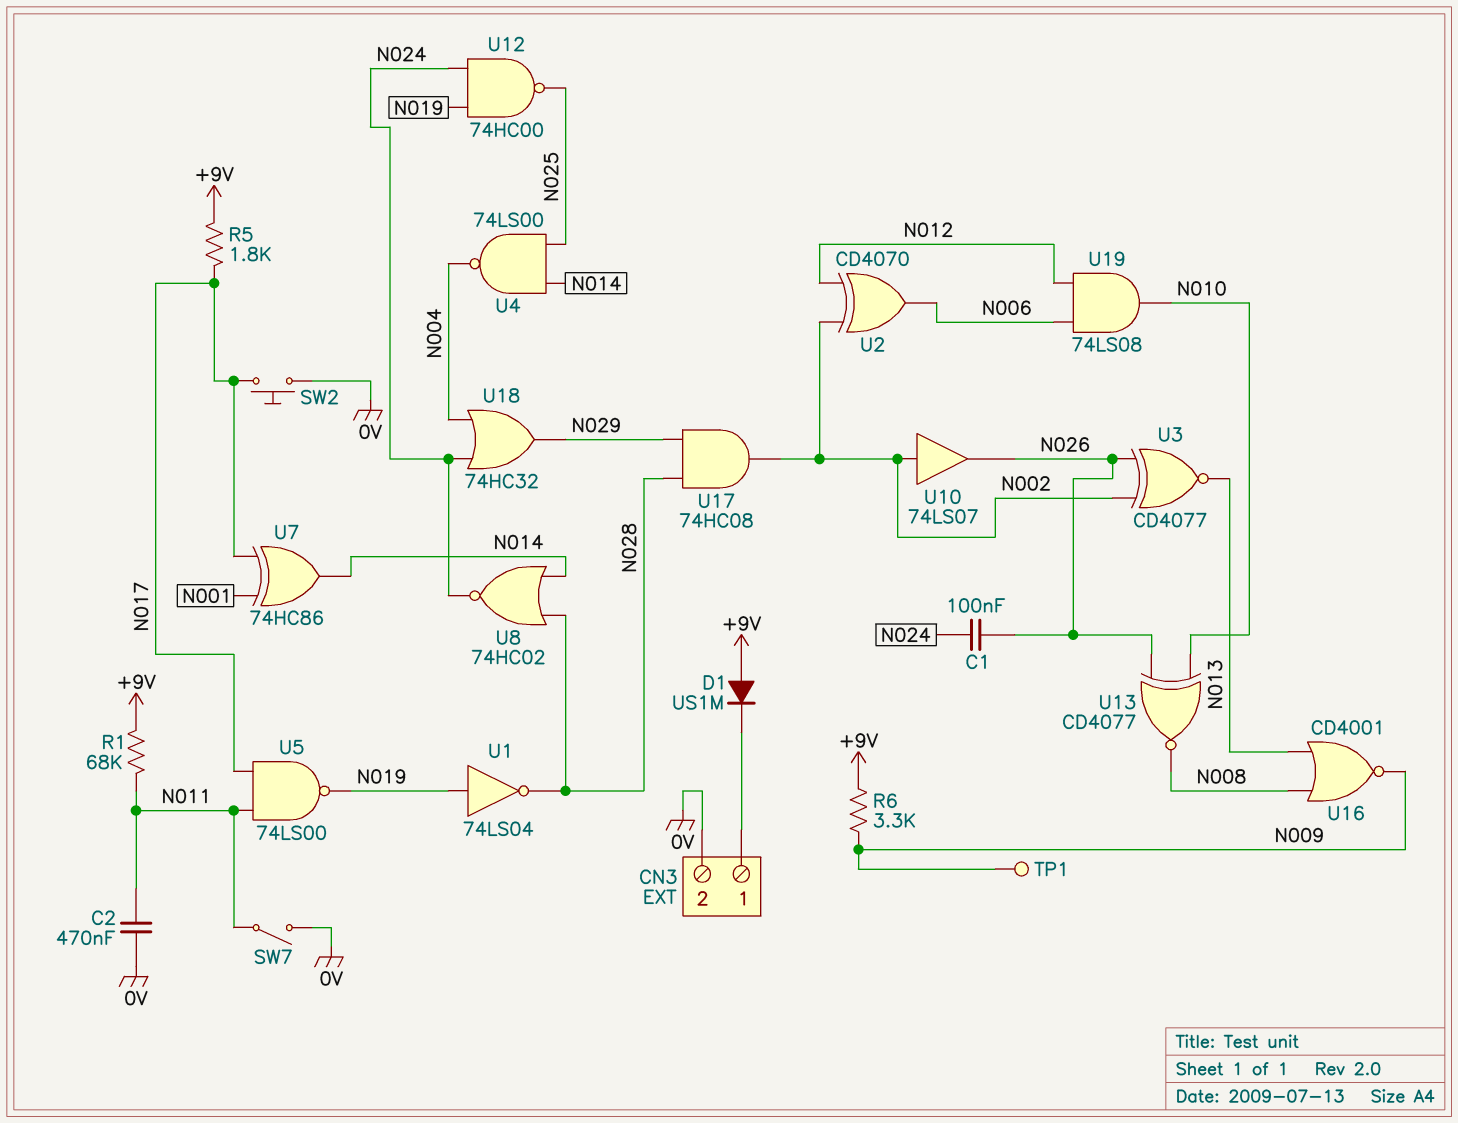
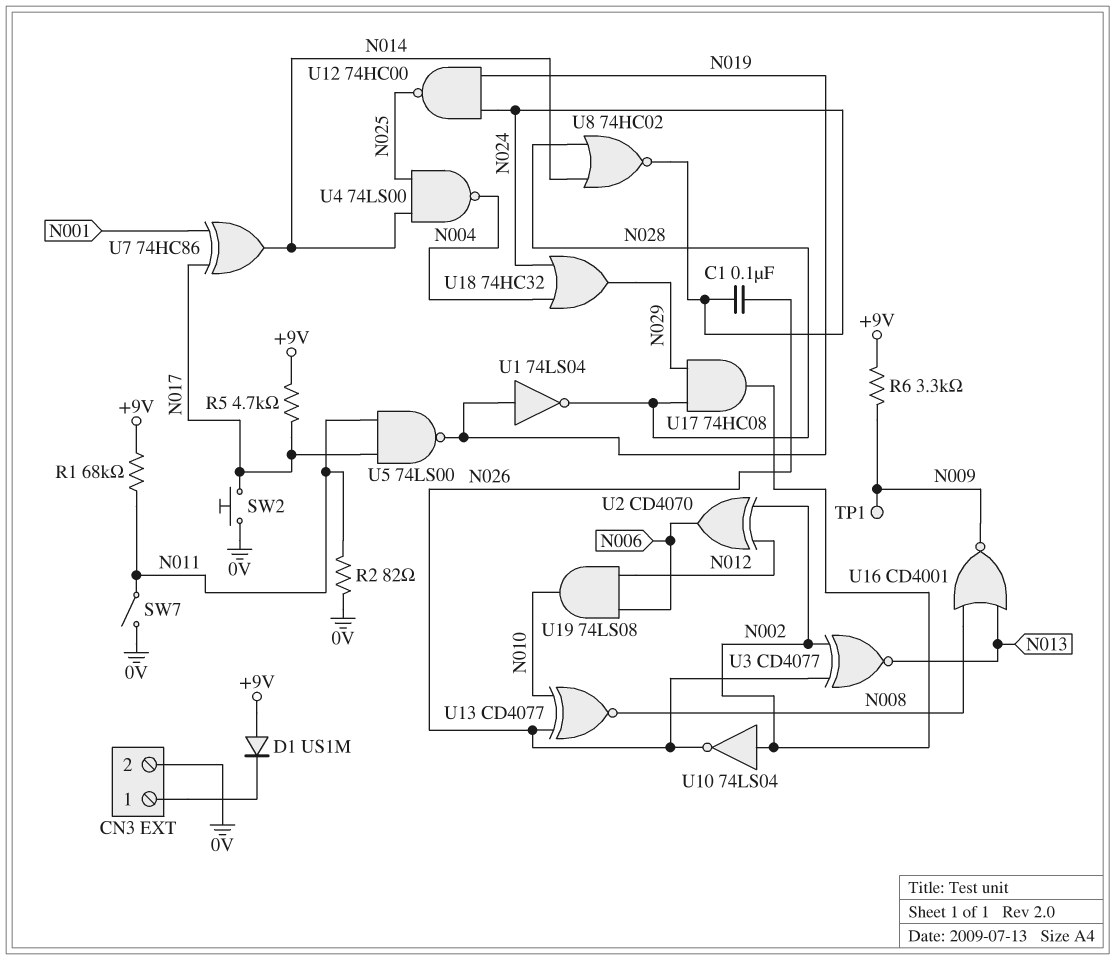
C2: 470nF (0V, N011) -> none
R2: none -> 82 (0V, N011)
R5: 1.8k (+9V, N017) -> 4.7k (+9V, N017)
U10: buffer 74LS07 (in N002, out N026) -> NOT 74LS04 (in N002, out N026)

